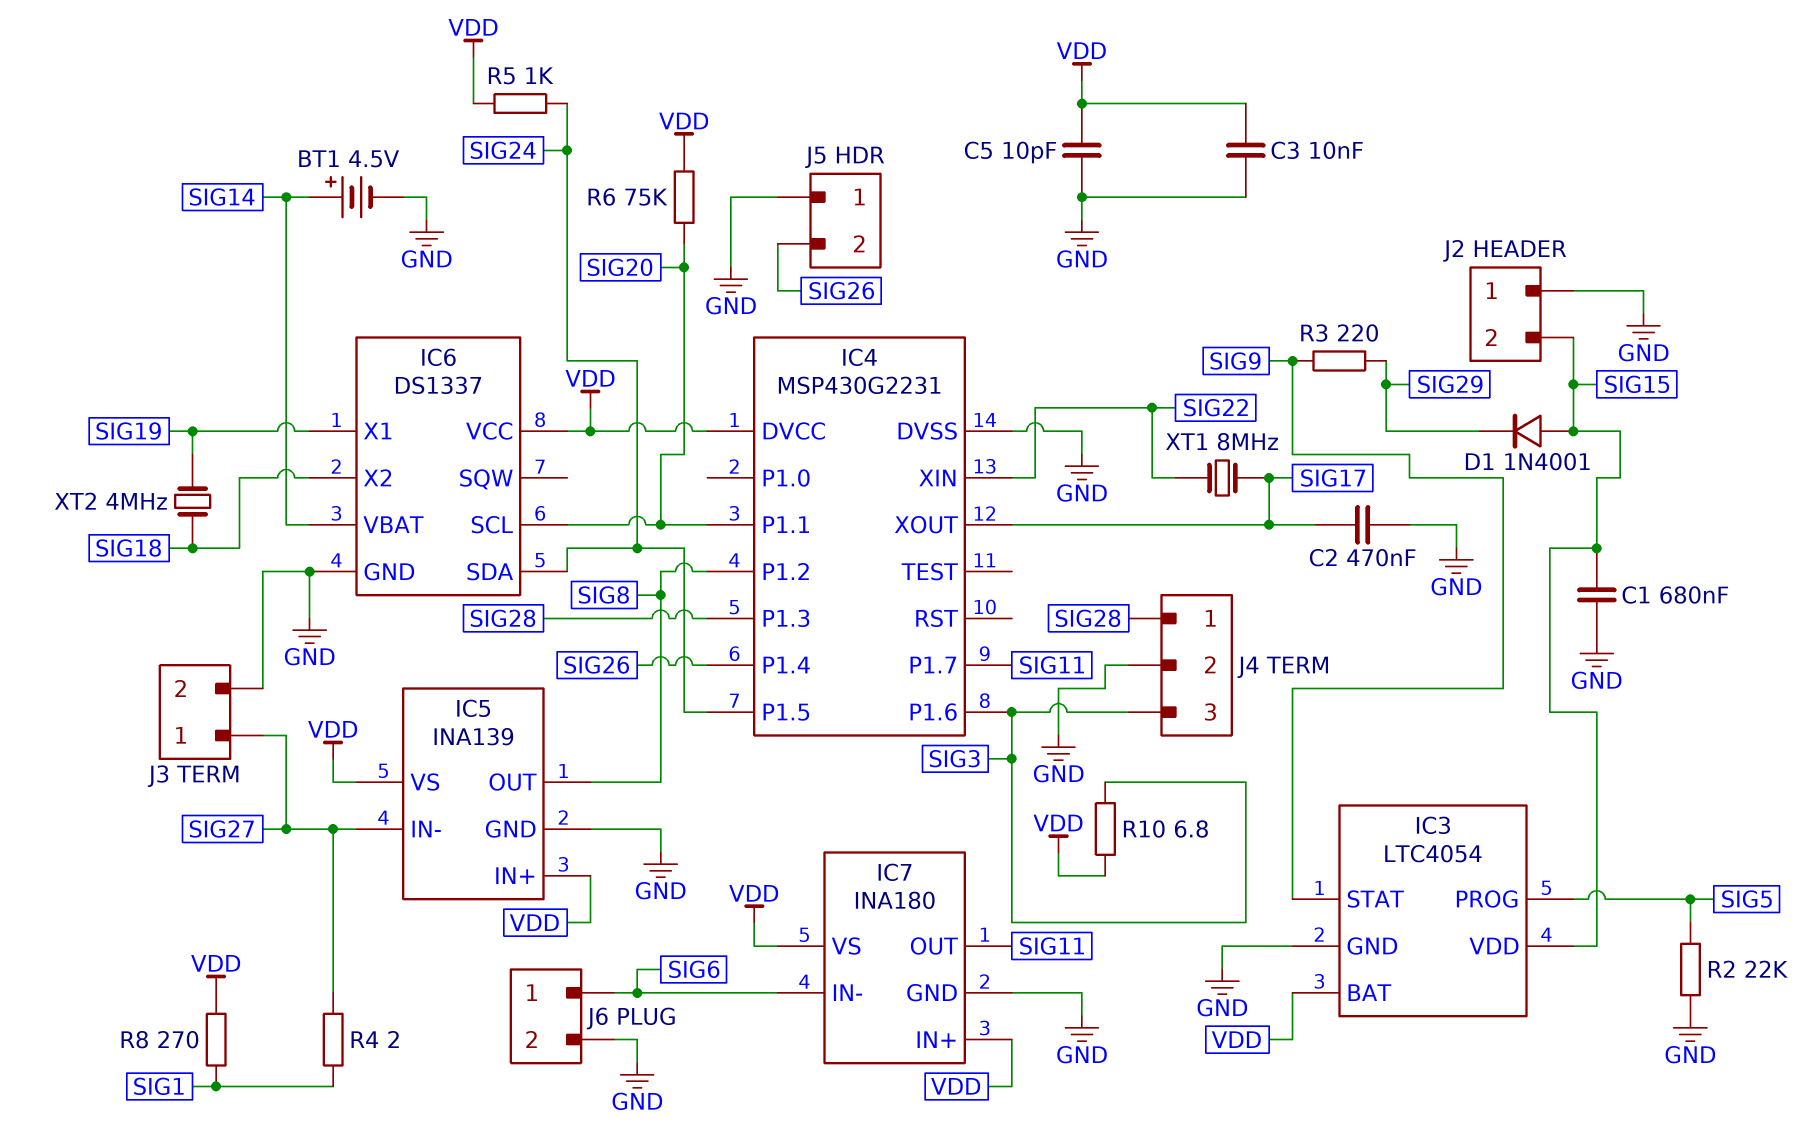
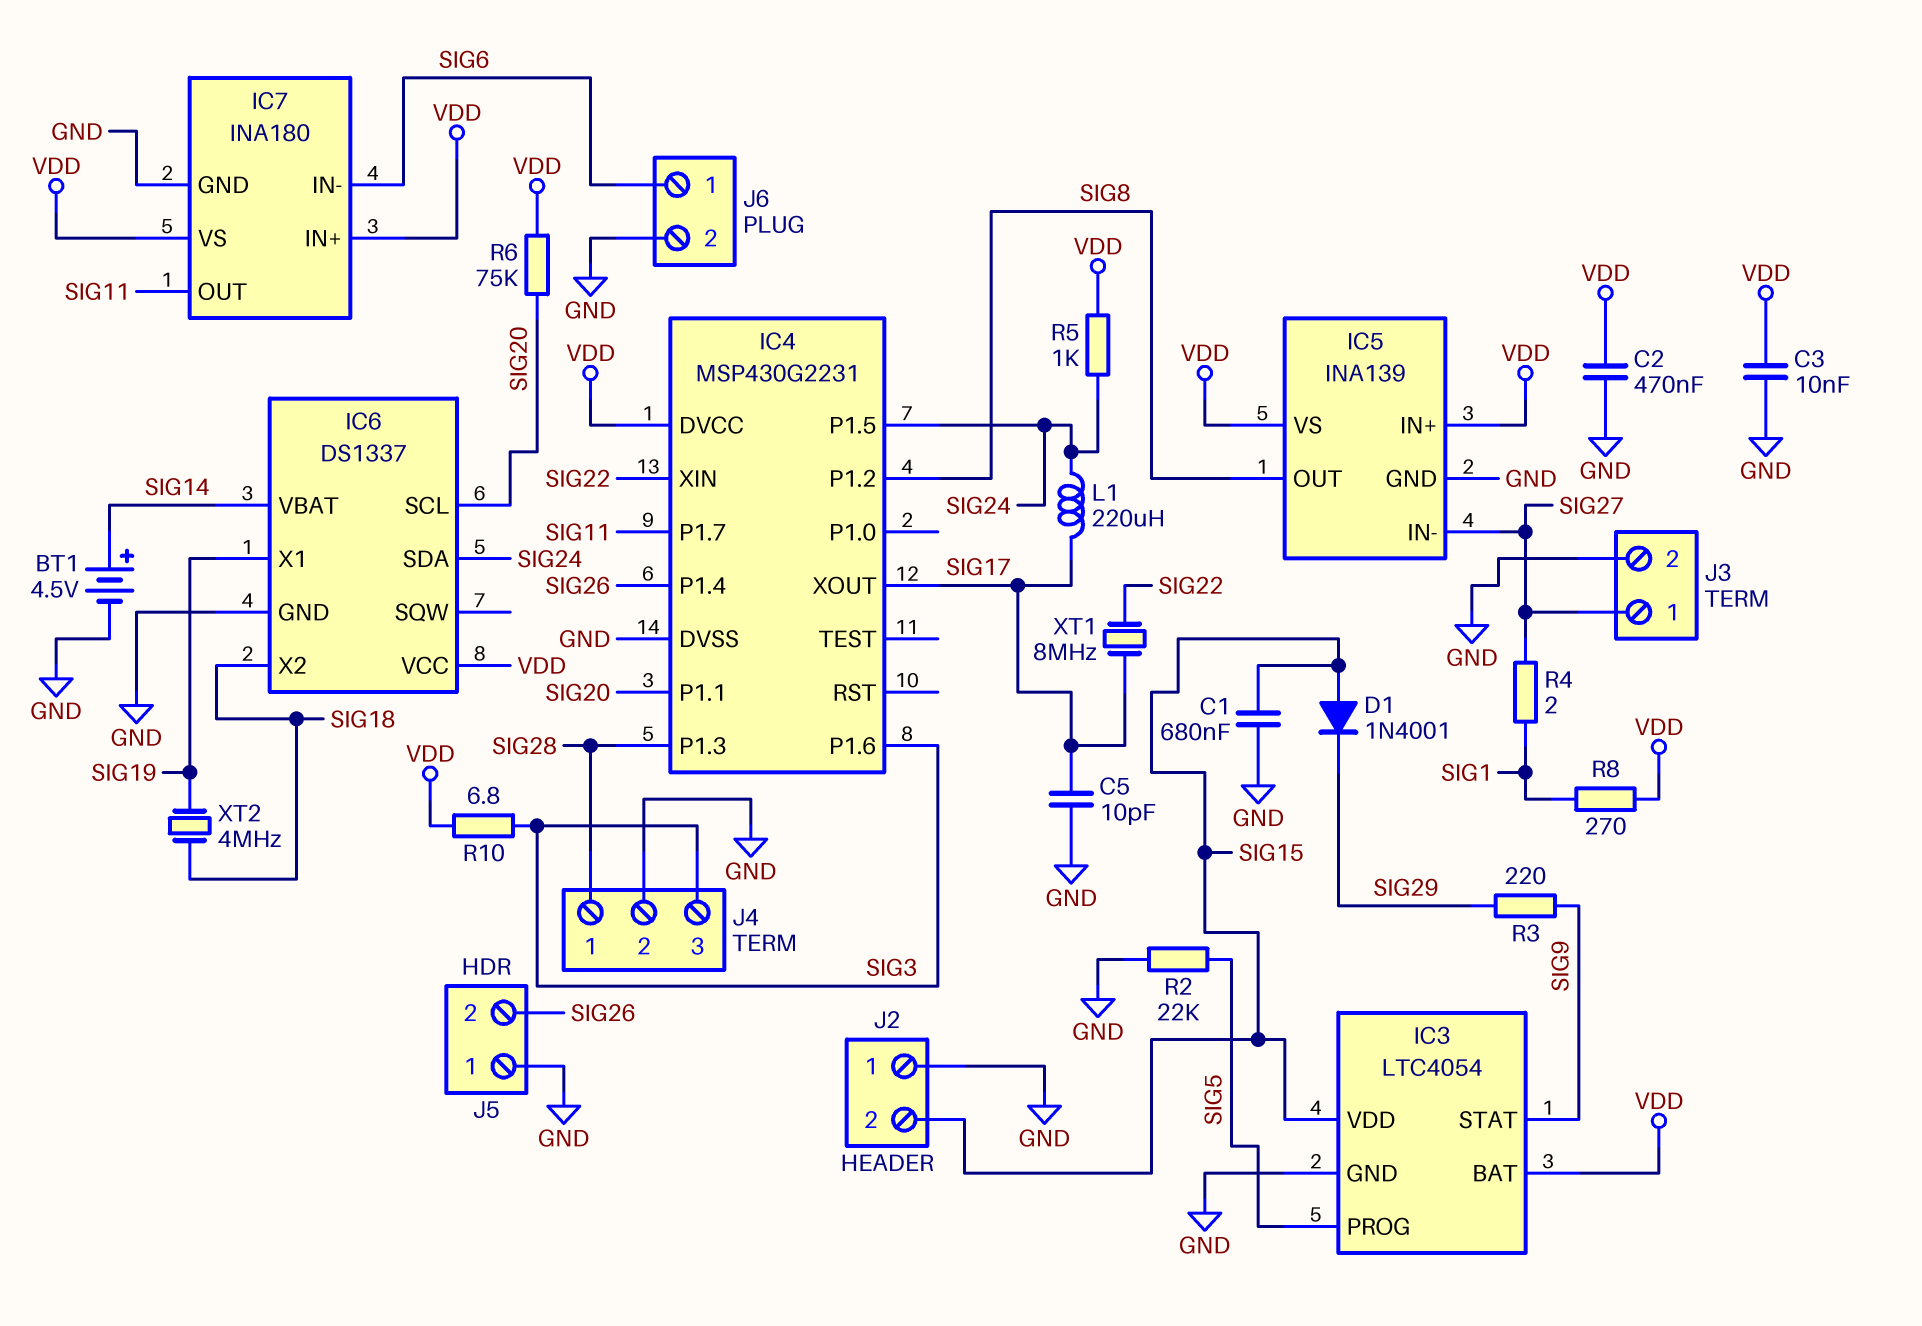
C2: 470nF (GND, SIG17) -> 470nF (GND, VDD)
C5: 10pF (GND, VDD) -> 10pF (GND, SIG17)
L1: none -> 220uH (SIG17, SIG24)

